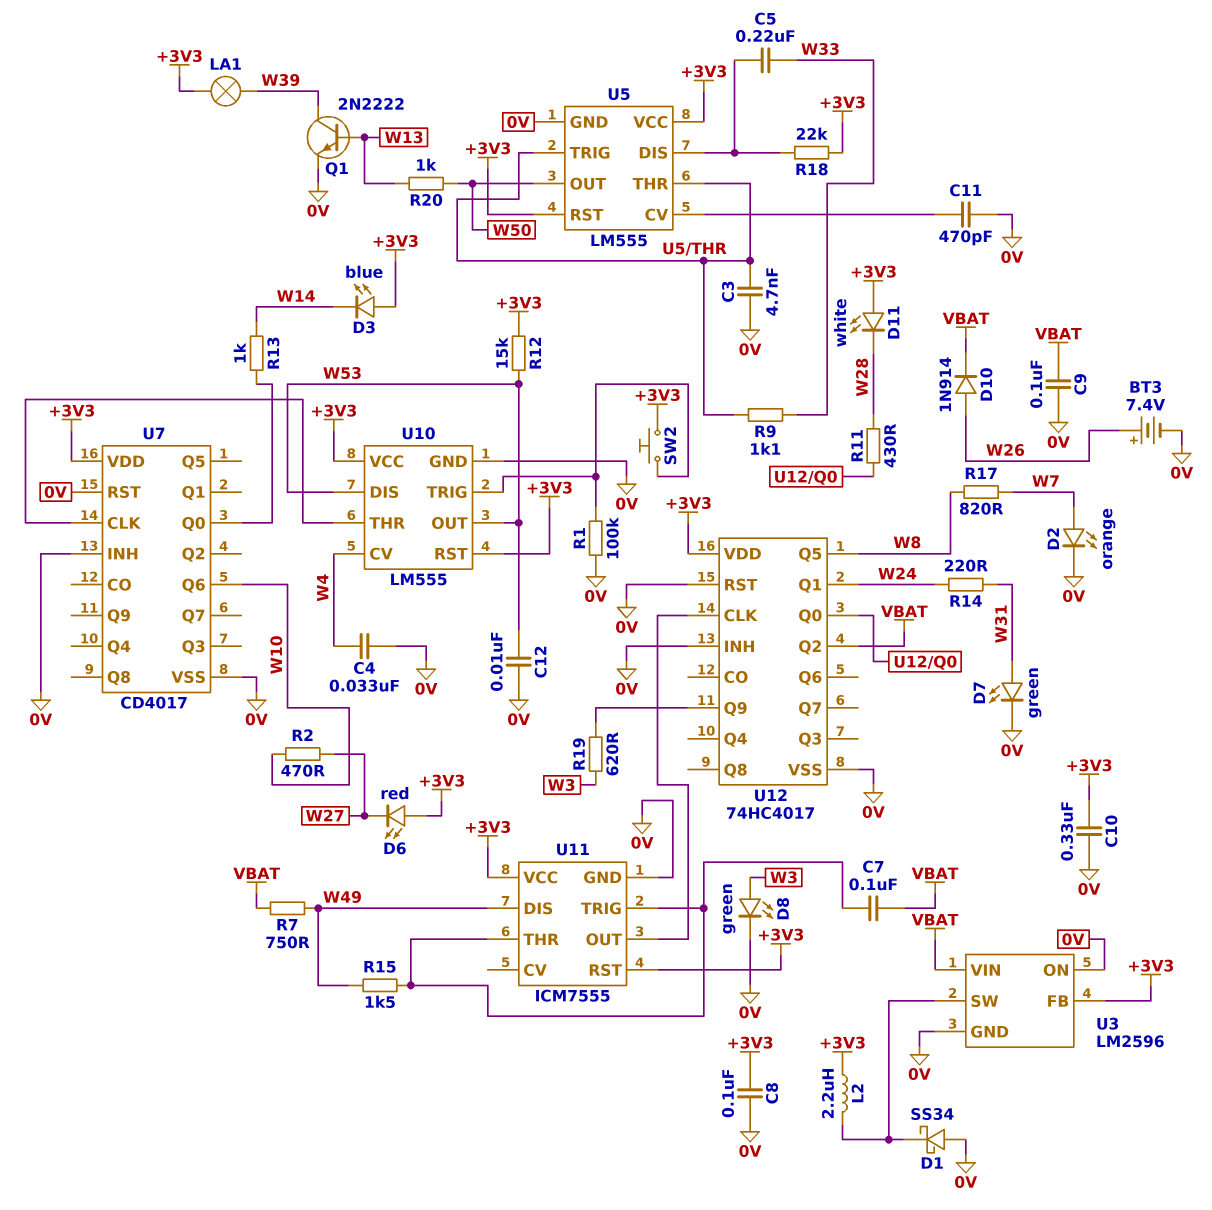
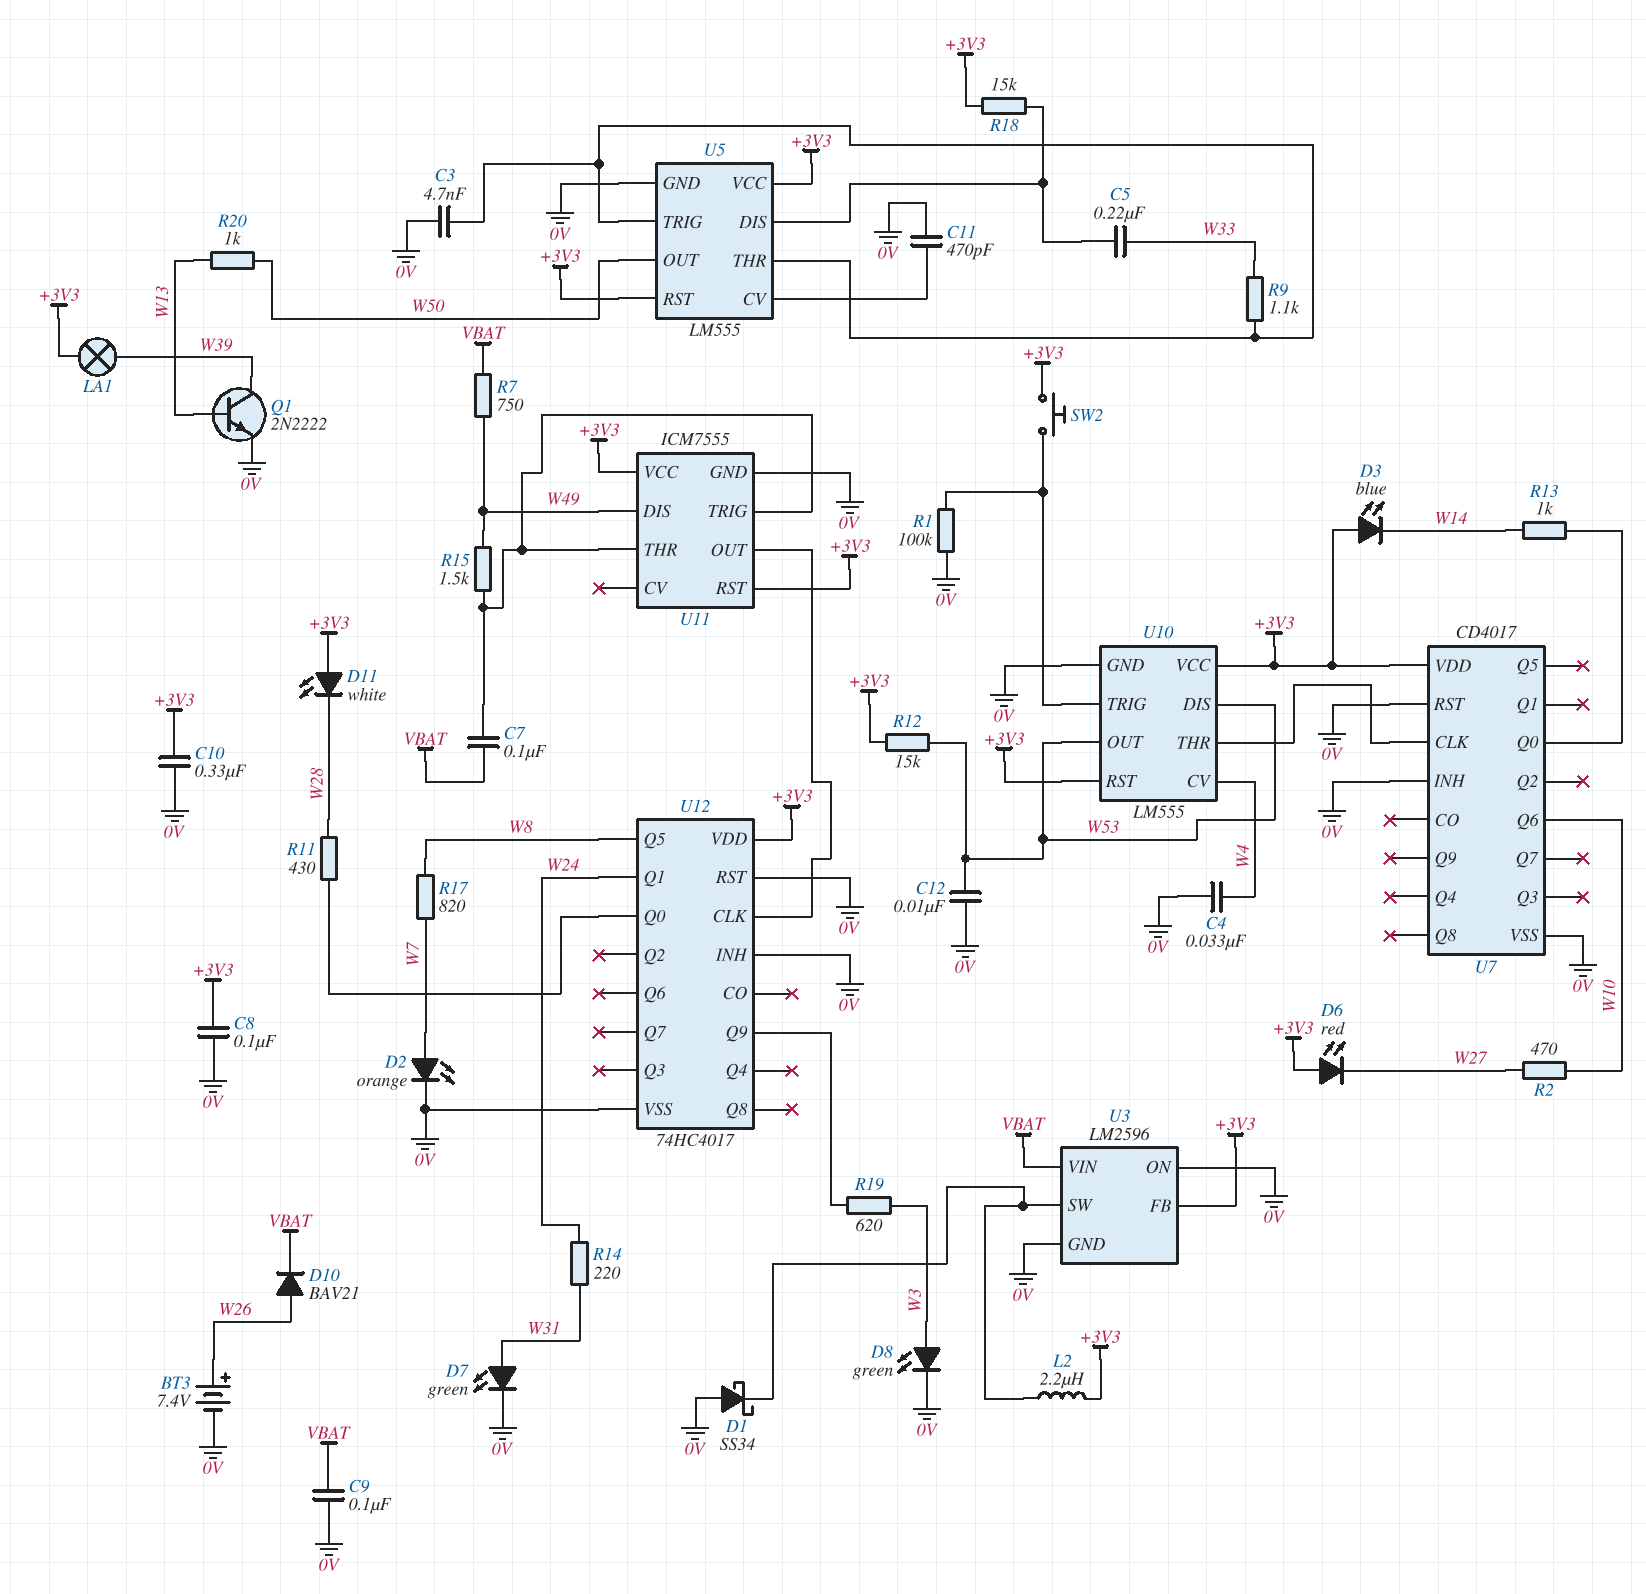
D10: diode 1N914 (A W26, K VBAT) -> diode BAV21 (A W26, K VBAT)
R18: 22k (+3V3, U5/DIS) -> 15k (+3V3, U5/DIS)
U12 pin Q2: VBAT -> none

